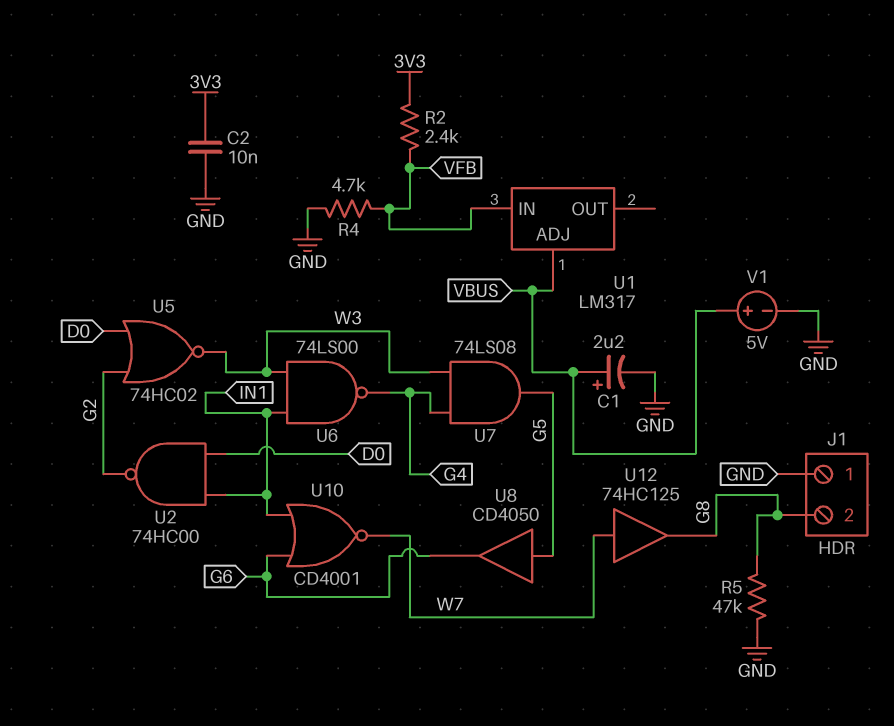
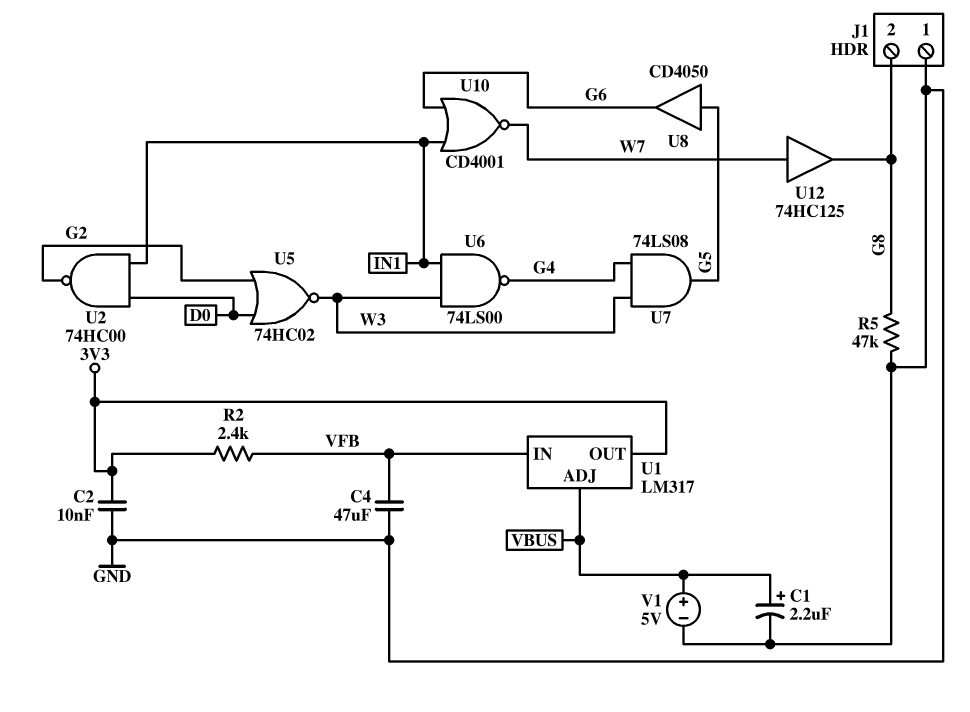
C4: none -> 47uF (GND, VFB)
R4: 4.7k (GND, VFB) -> none
U1 pin OUT: none -> 3V3

